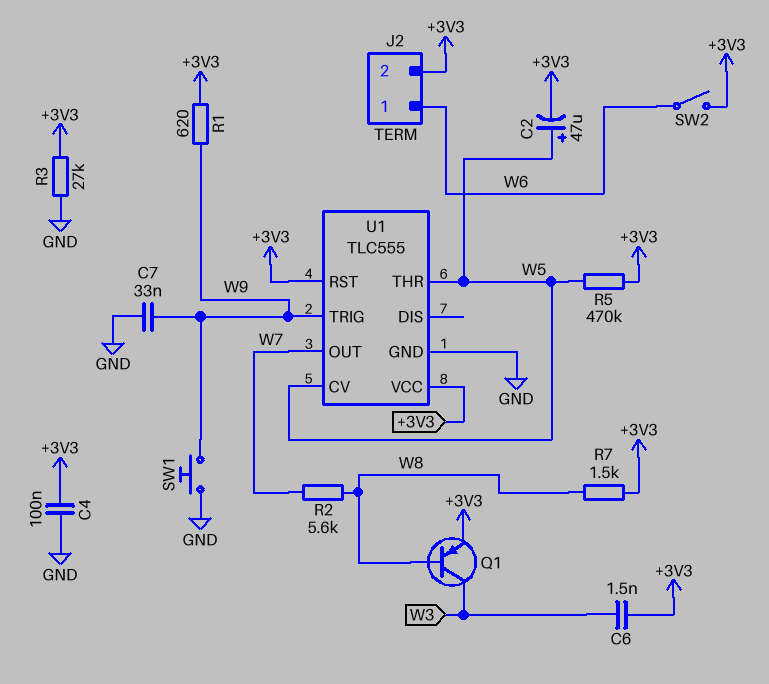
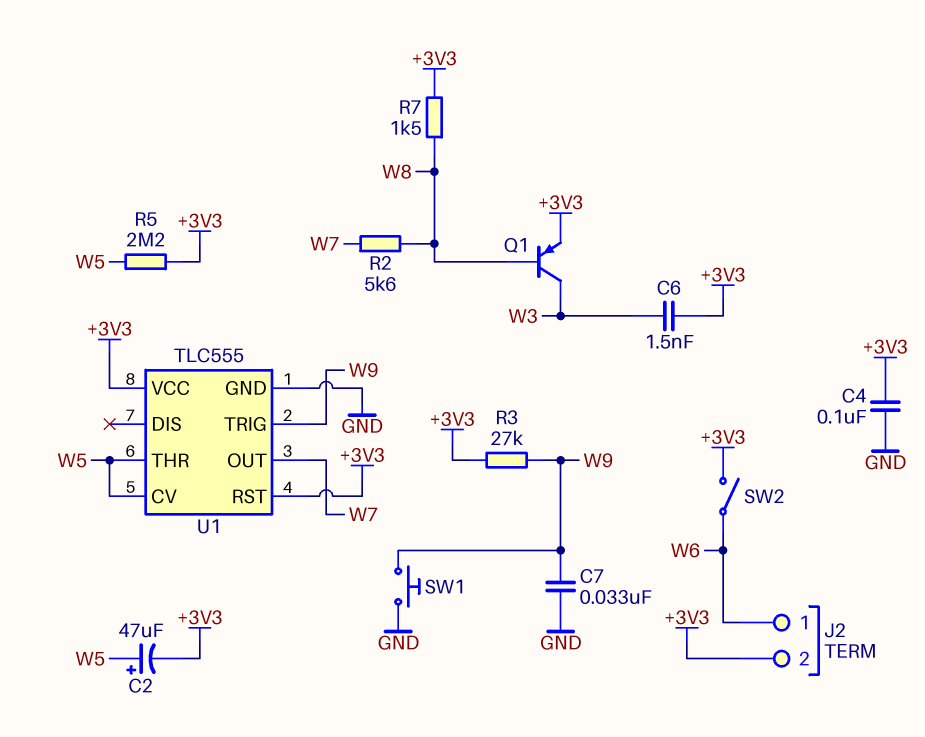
R1: 620 (+3V3, W9) -> none
R3: 27k (+3V3, GND) -> 27k (+3V3, W9)
R5: 470k (+3V3, W5) -> 2.2M (+3V3, W5)

